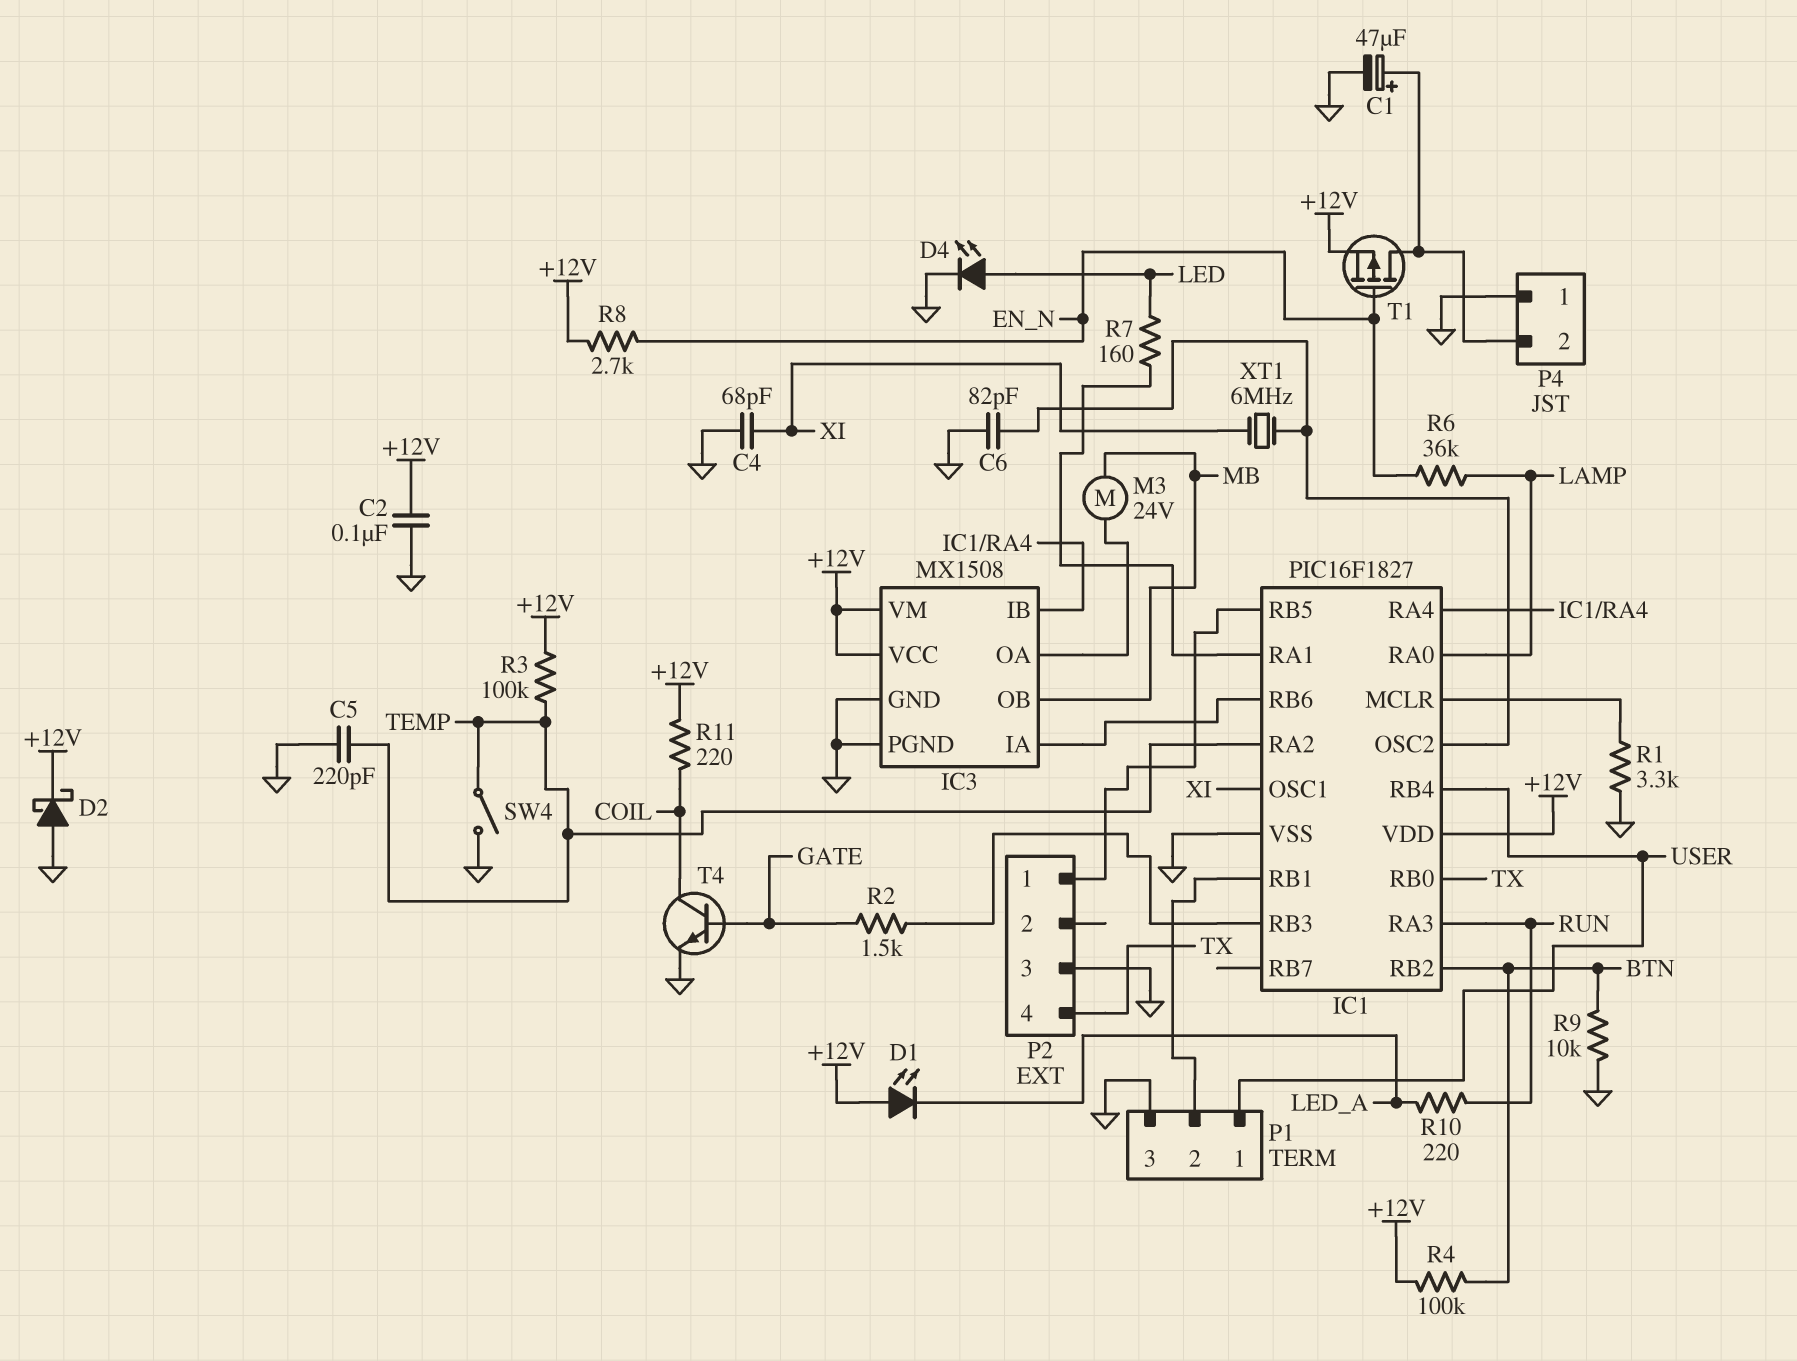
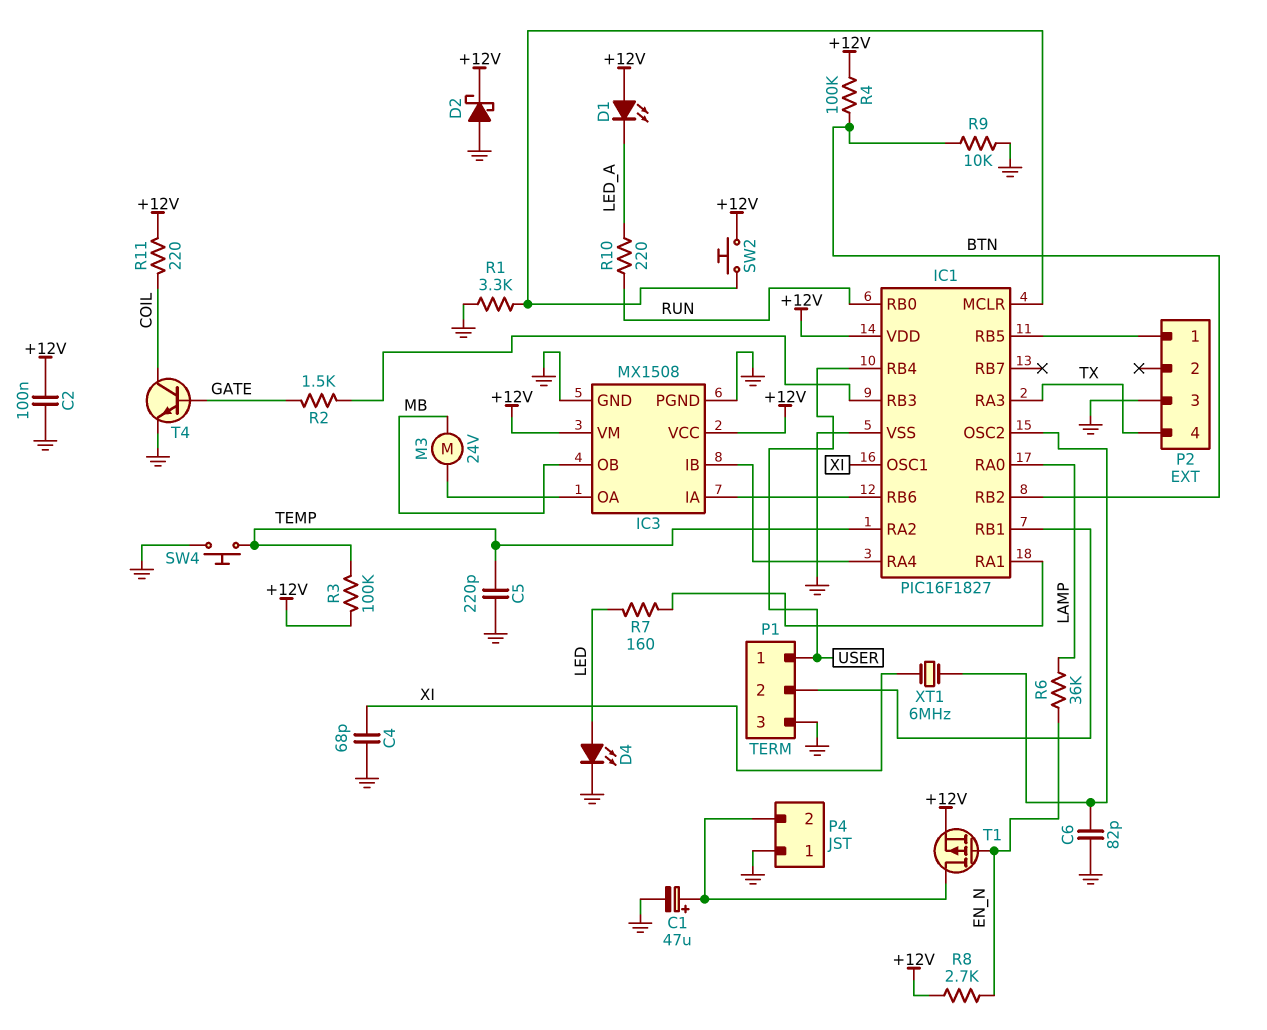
IC1 pin RA3: RUN -> TX
IC1 pin RB0: TX -> RUN
SW2: none -> button (+12V, IC1/MCLR)
SW4: switch (GND, TEMP) -> button (GND, TEMP)

